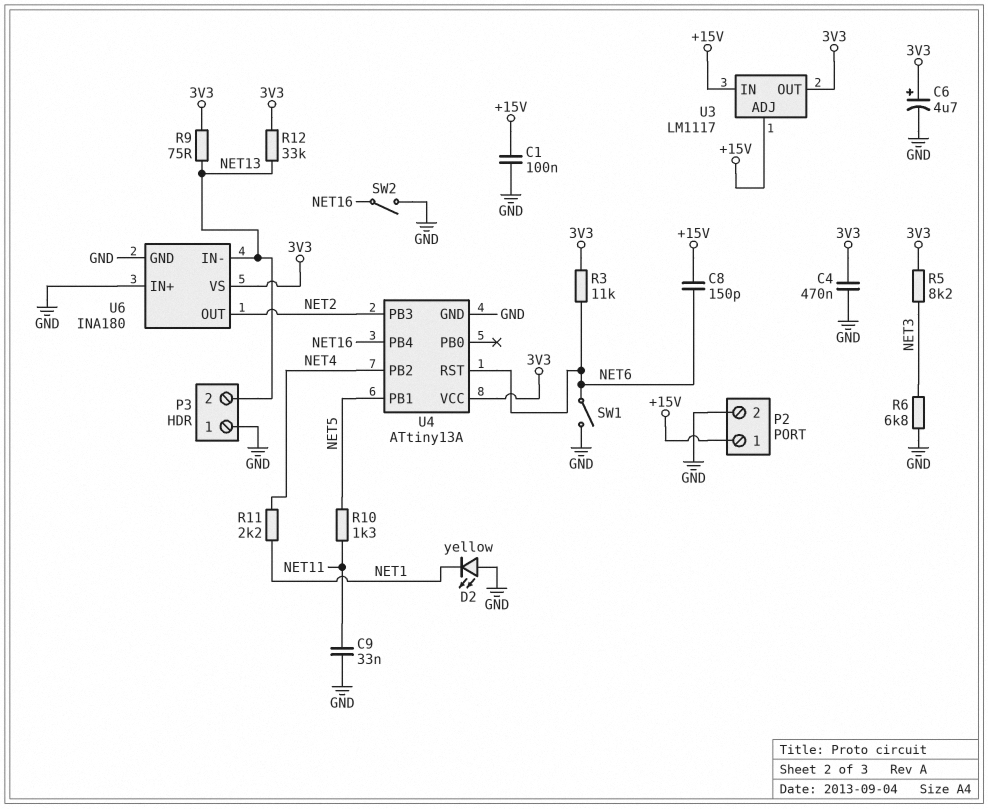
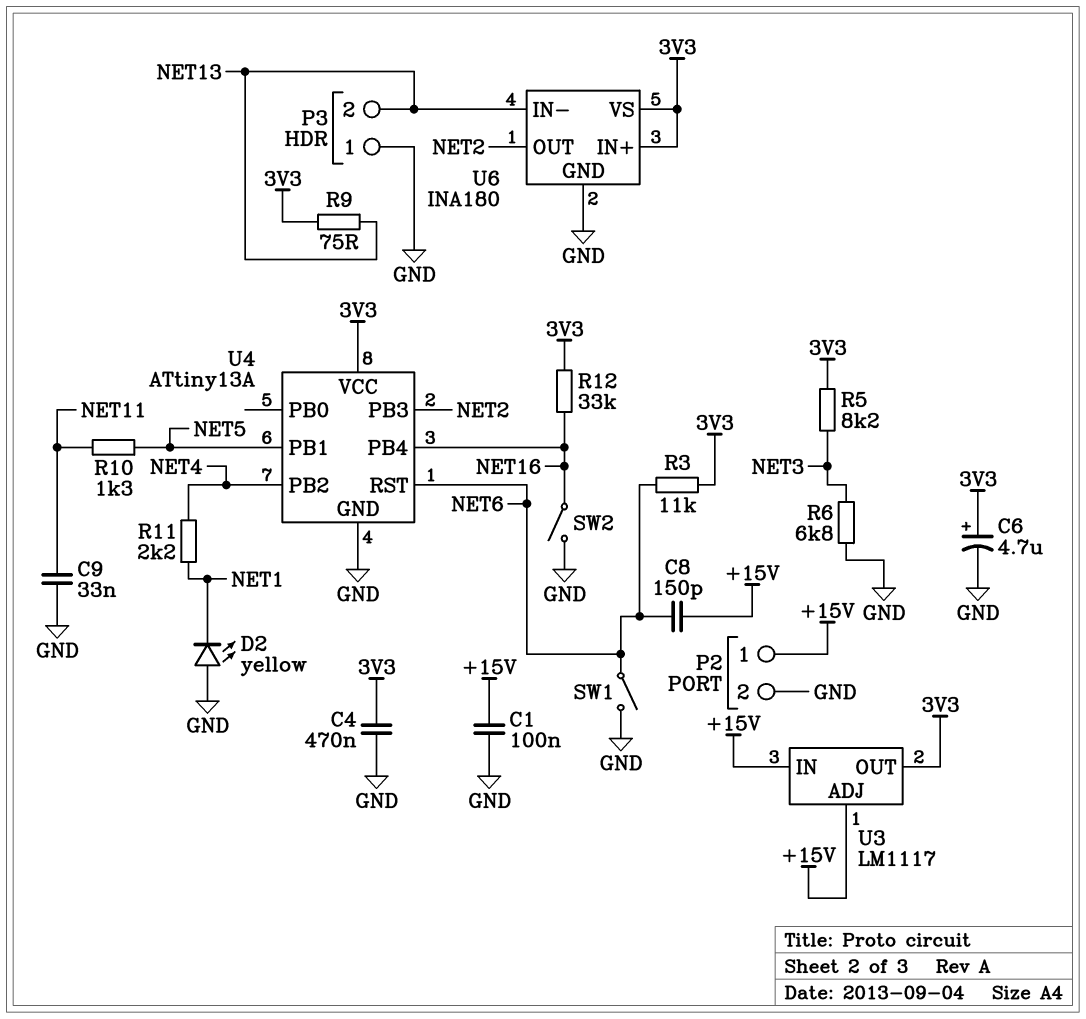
R12: 33k (3V3, NET13) -> 33k (3V3, NET16)
U6 pin IN+: GND -> 3V3

